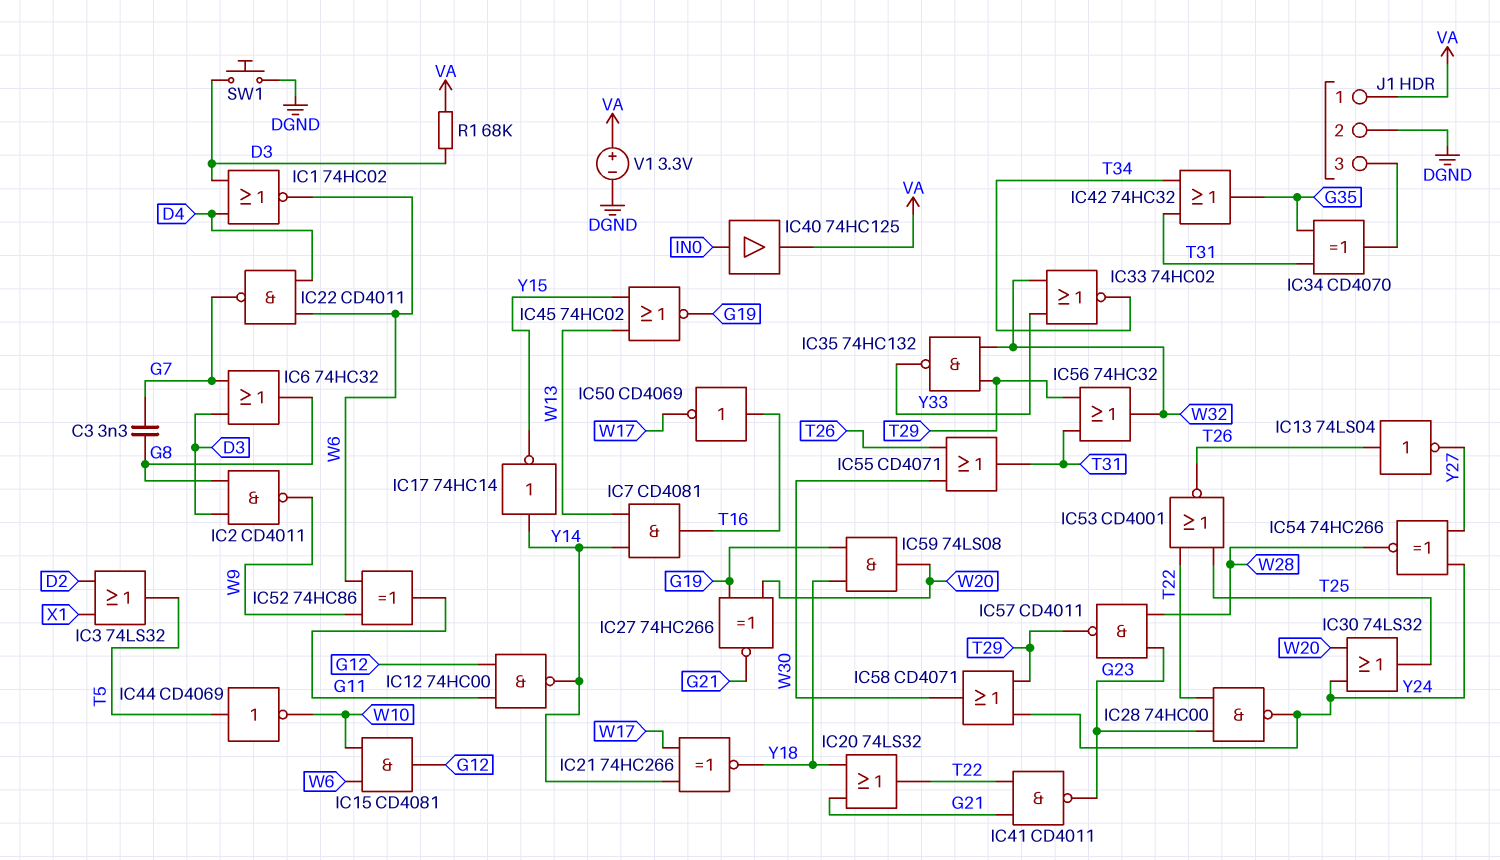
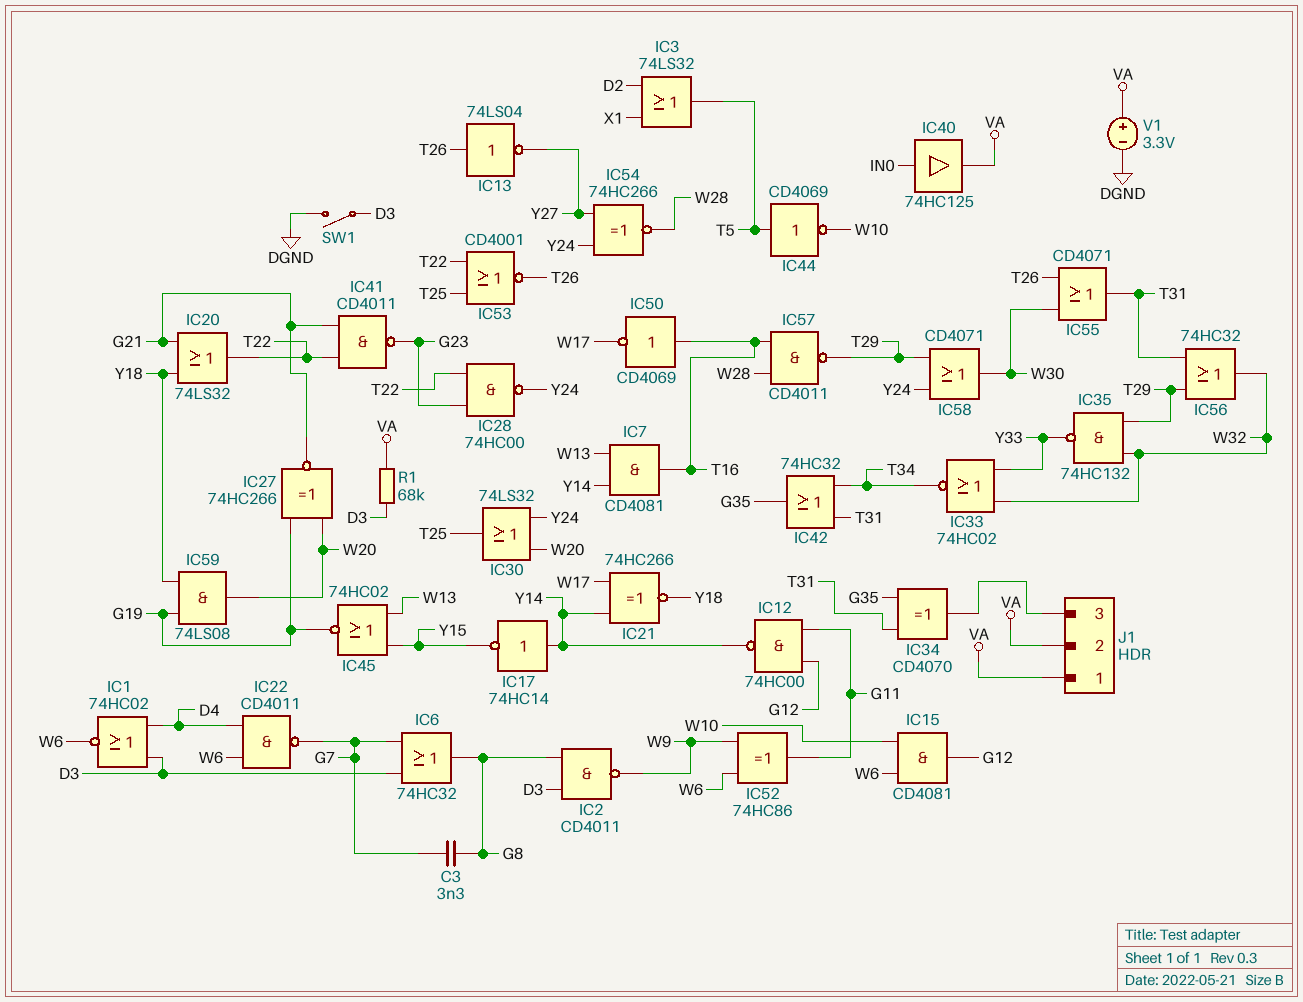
IC57: NAND CD4011 (in G23, in W28, out T29) -> NAND CD4011 (in T16, in W28, out T29)
J1 pin 2: DGND -> VA
SW1: button (D3, DGND) -> switch (D3, DGND)

